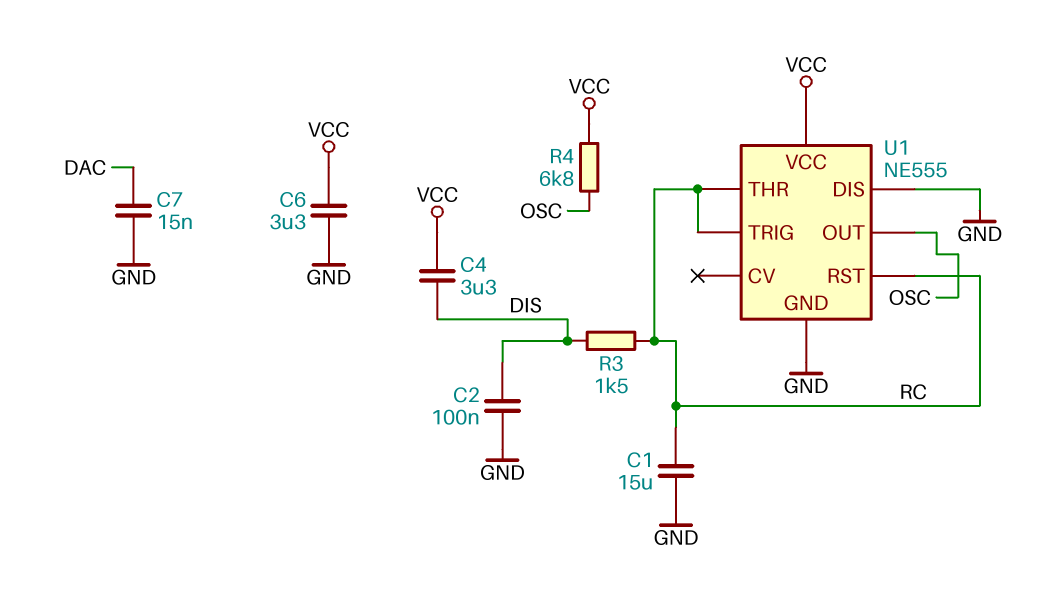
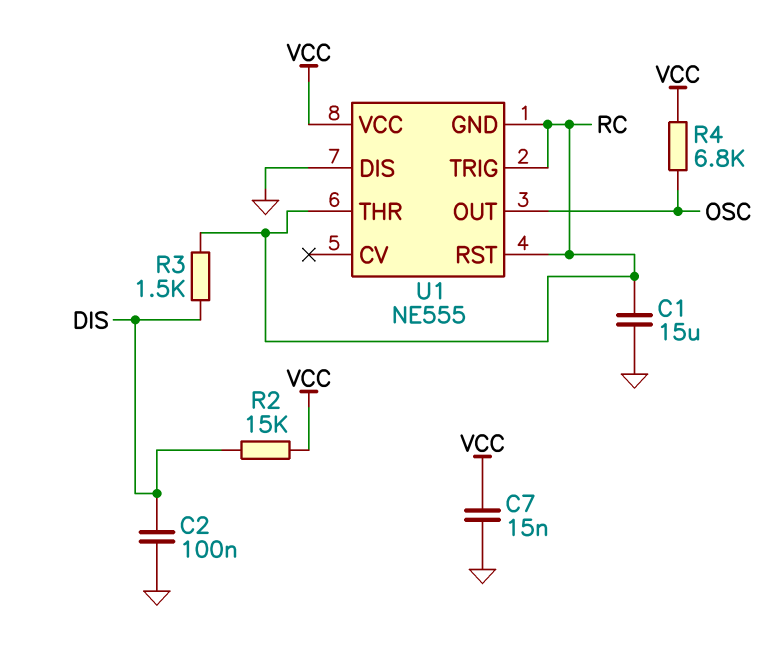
C4: 3.3uF (DIS, VCC) -> none
C6: 3.3uF (GND, VCC) -> none
C7: 15nF (DAC, GND) -> 15nF (GND, VCC)
R2: none -> 15k (DIS, VCC)
U1 pin GND: GND -> RC

